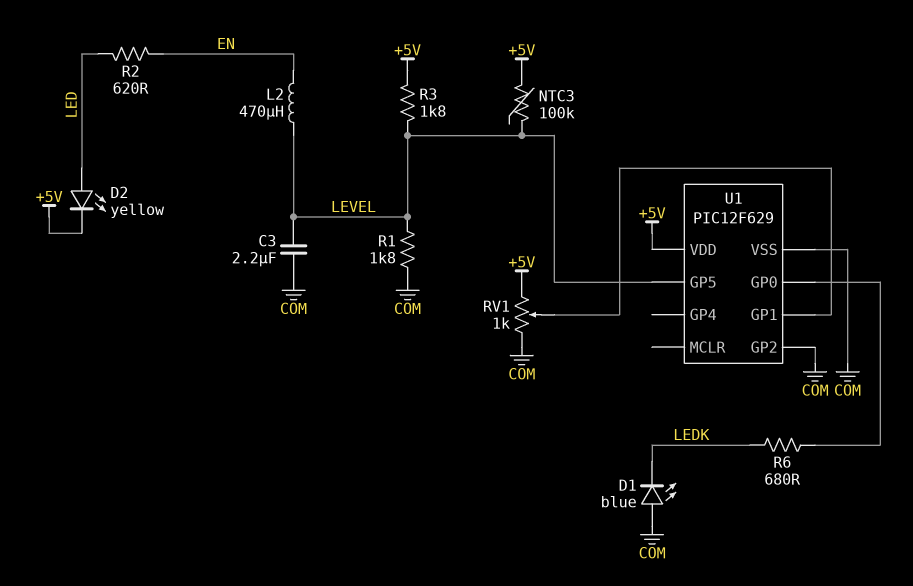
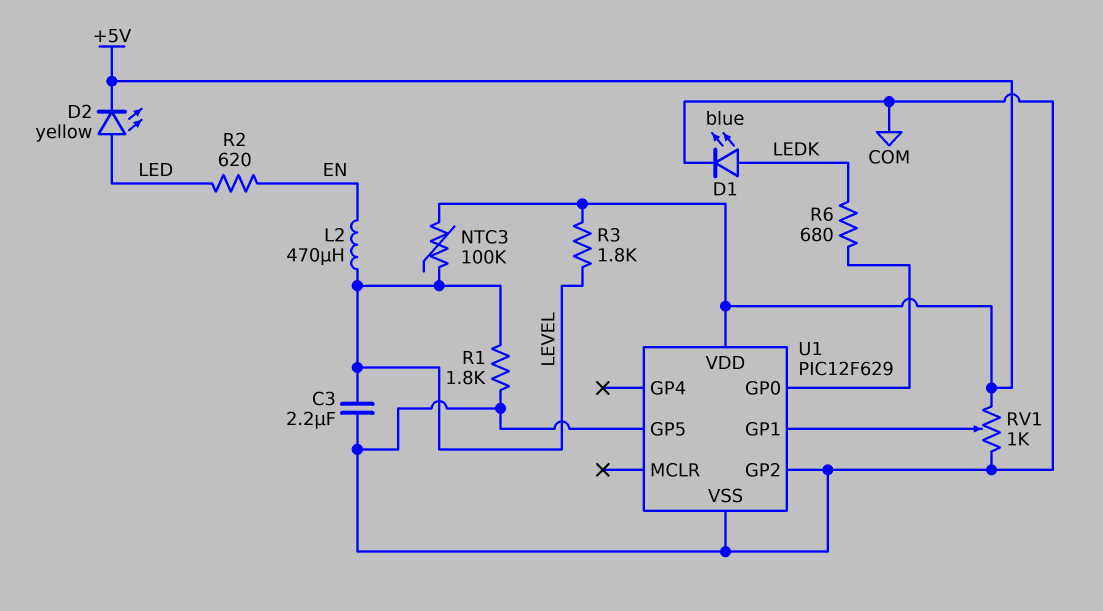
D1: LED blue (A COM, K LEDK) -> LED blue (A LEDK, K COM)
U1 pin GP5: LEVEL -> COM

